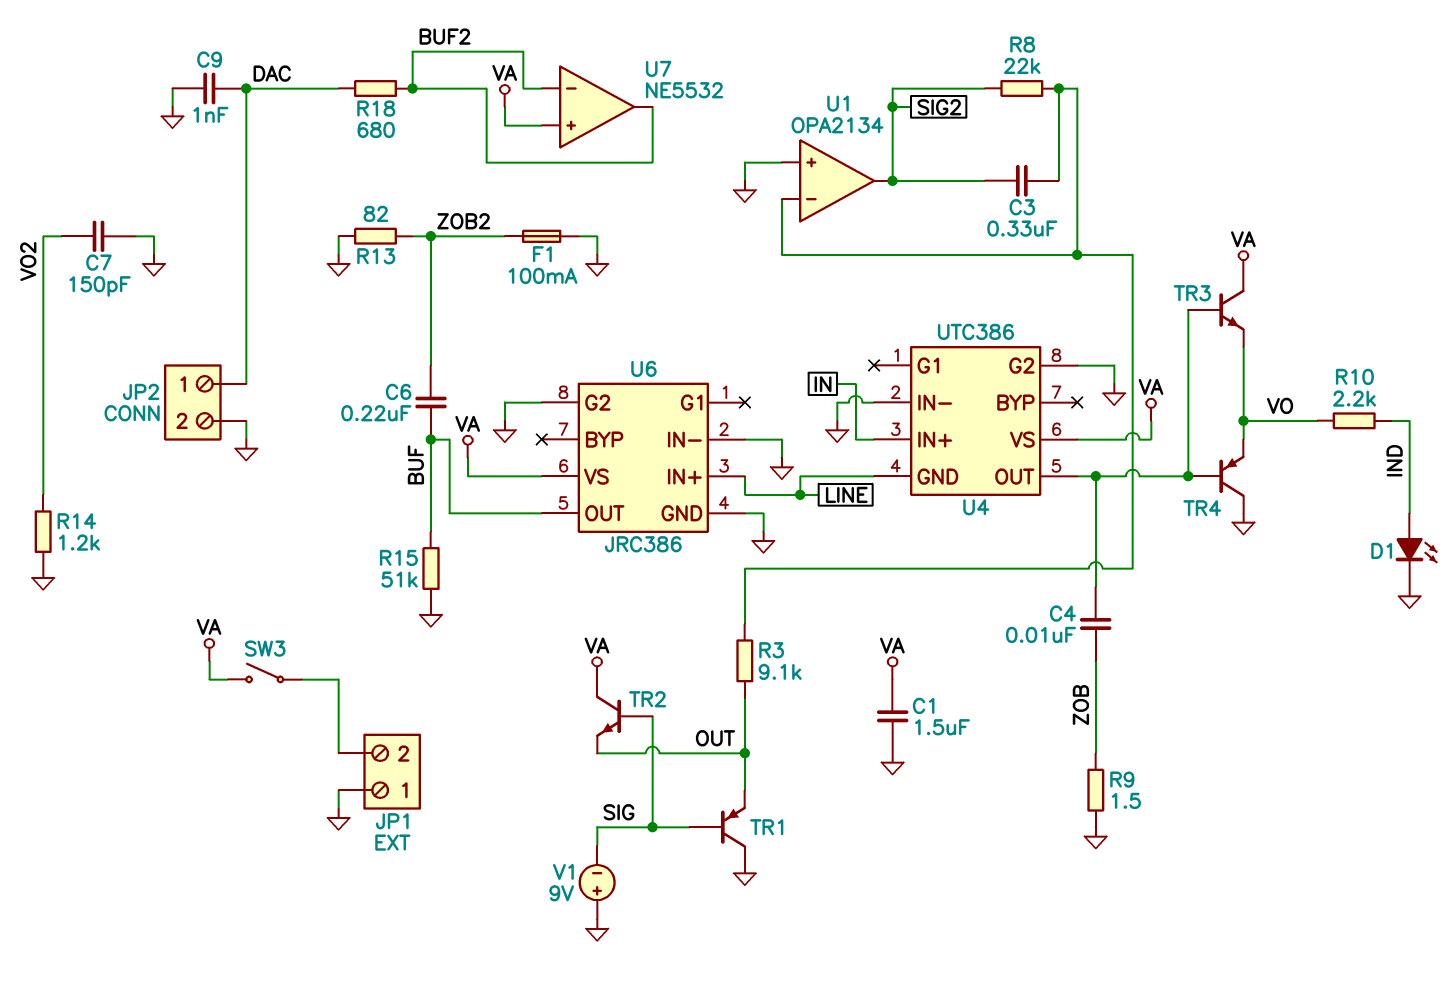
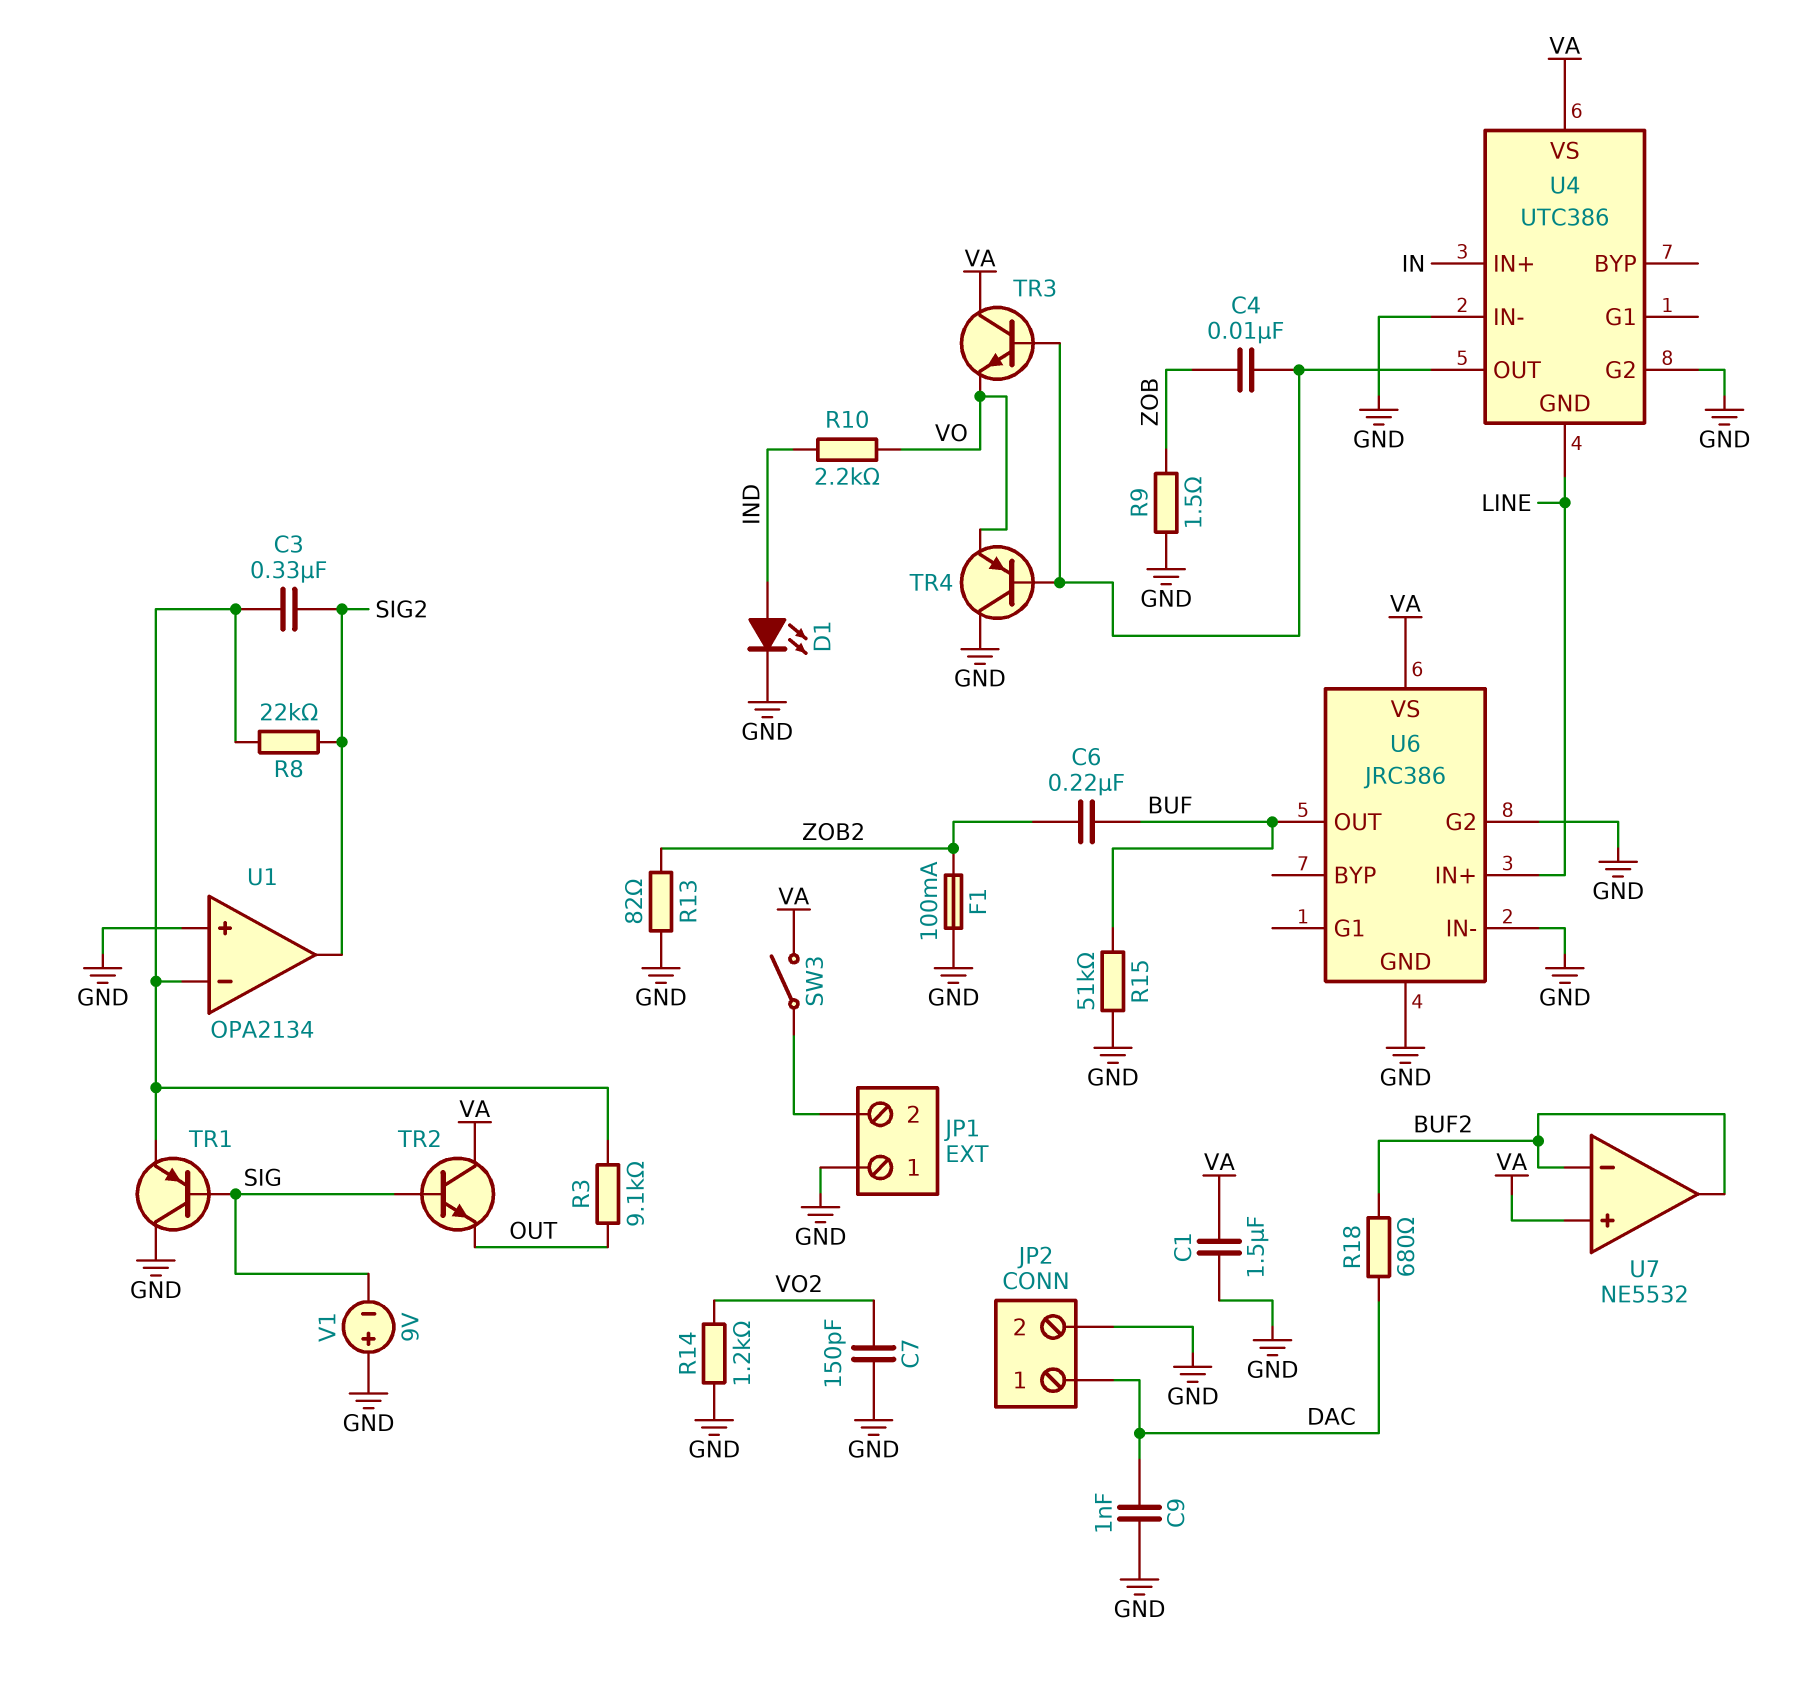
TR1: PNP (B SIG, C GND, E OUT) -> PNP (B SIG, C GND, E U1/in-)

